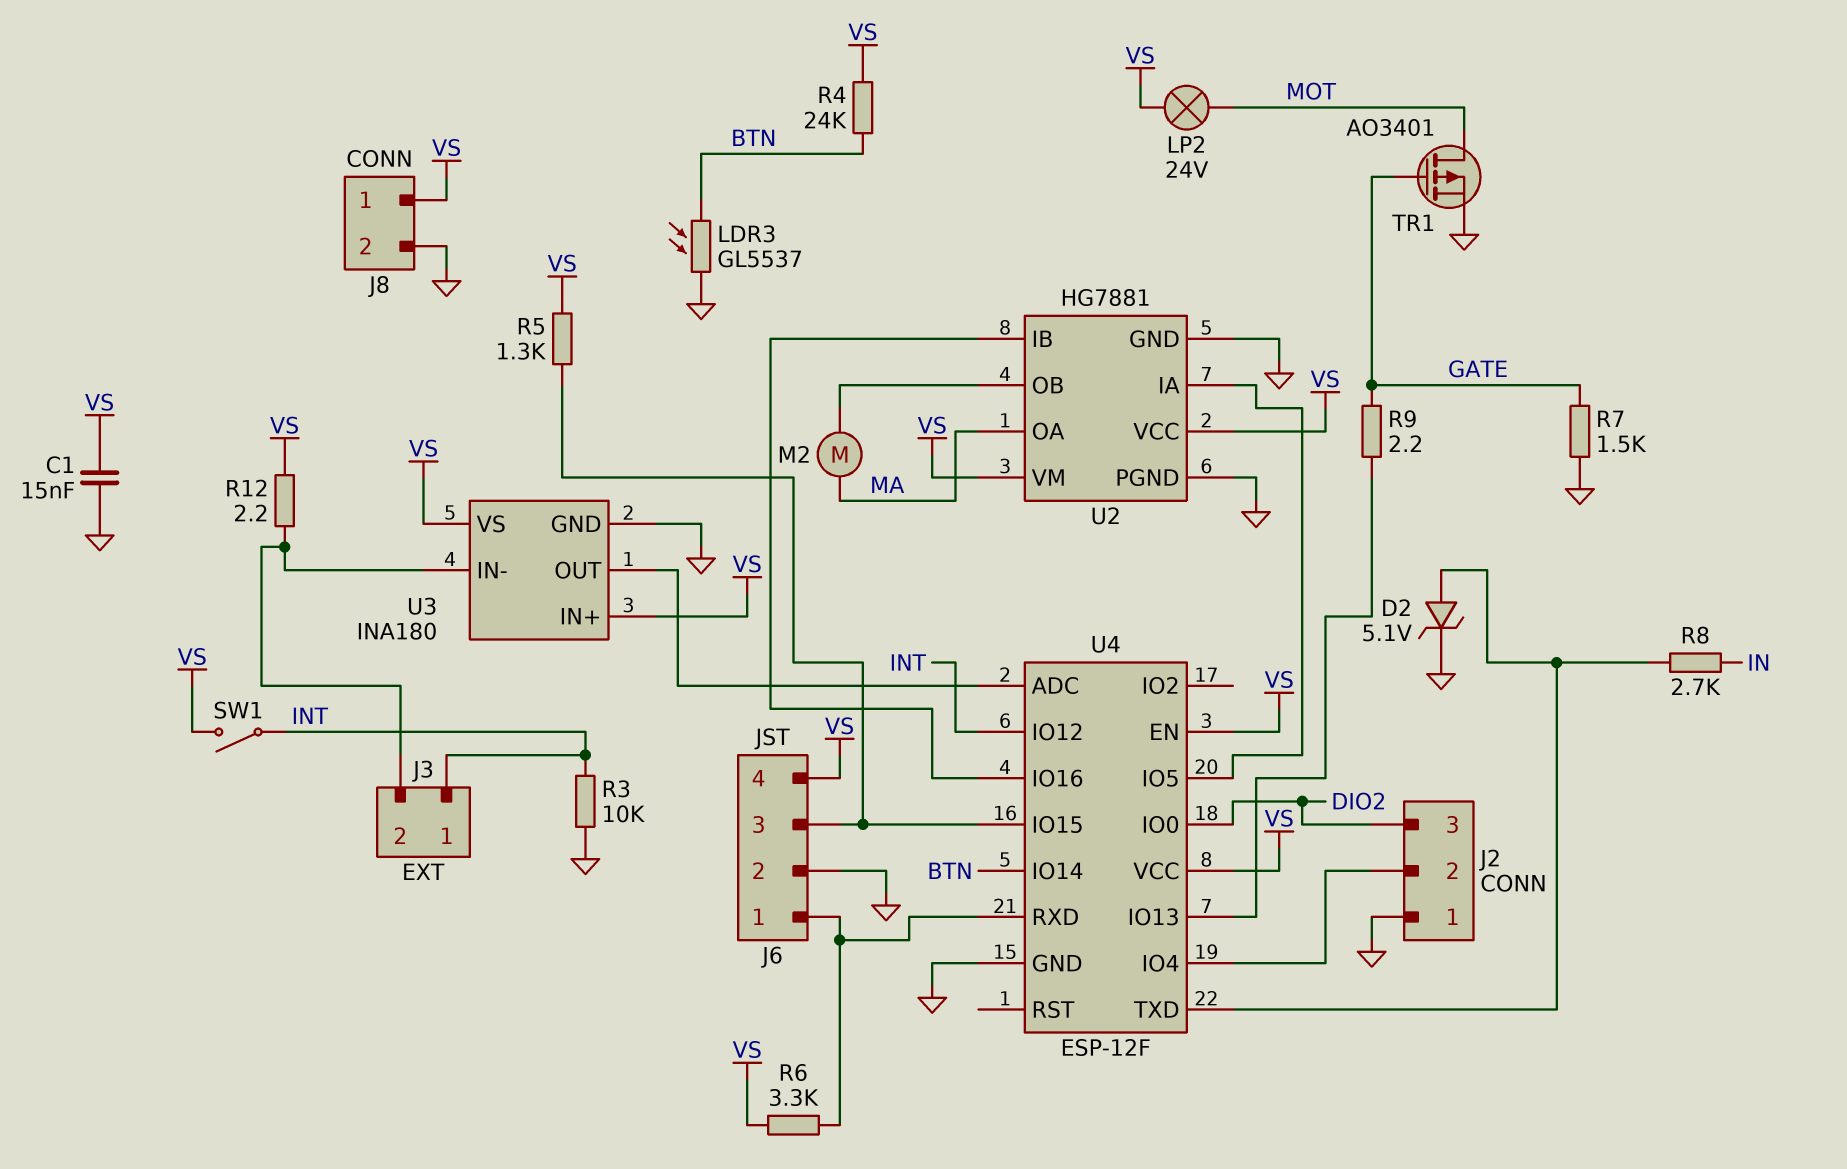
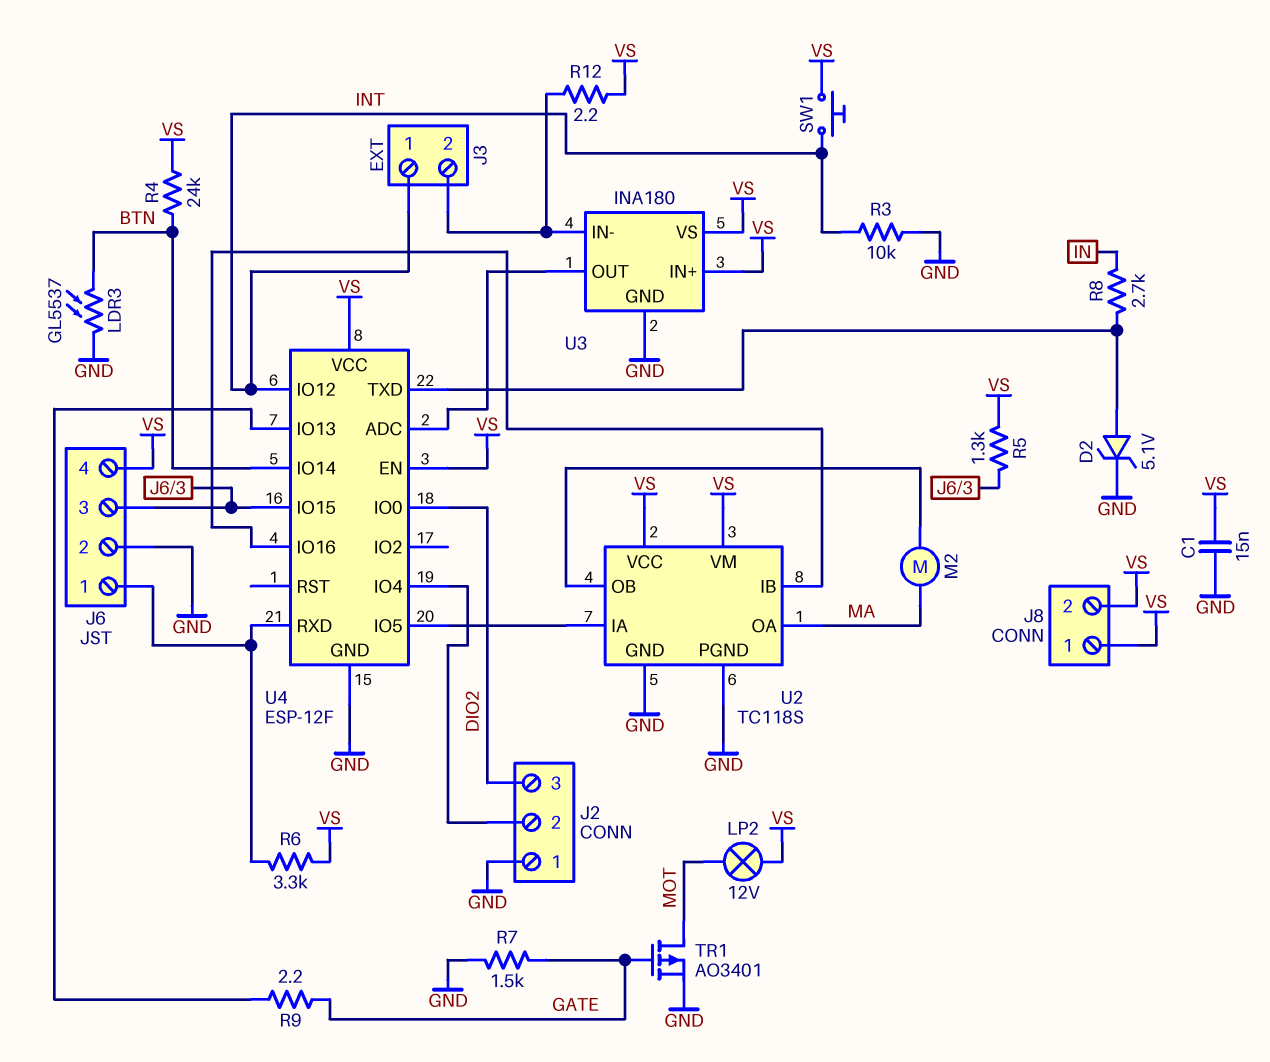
J8 pin 2: GND -> VS
LP2: lamp 24V (MOT, VS) -> lamp 12V (MOT, VS)
SW1: switch (INT, VS) -> button (INT, VS)
U2: HG7881 -> TC118S

